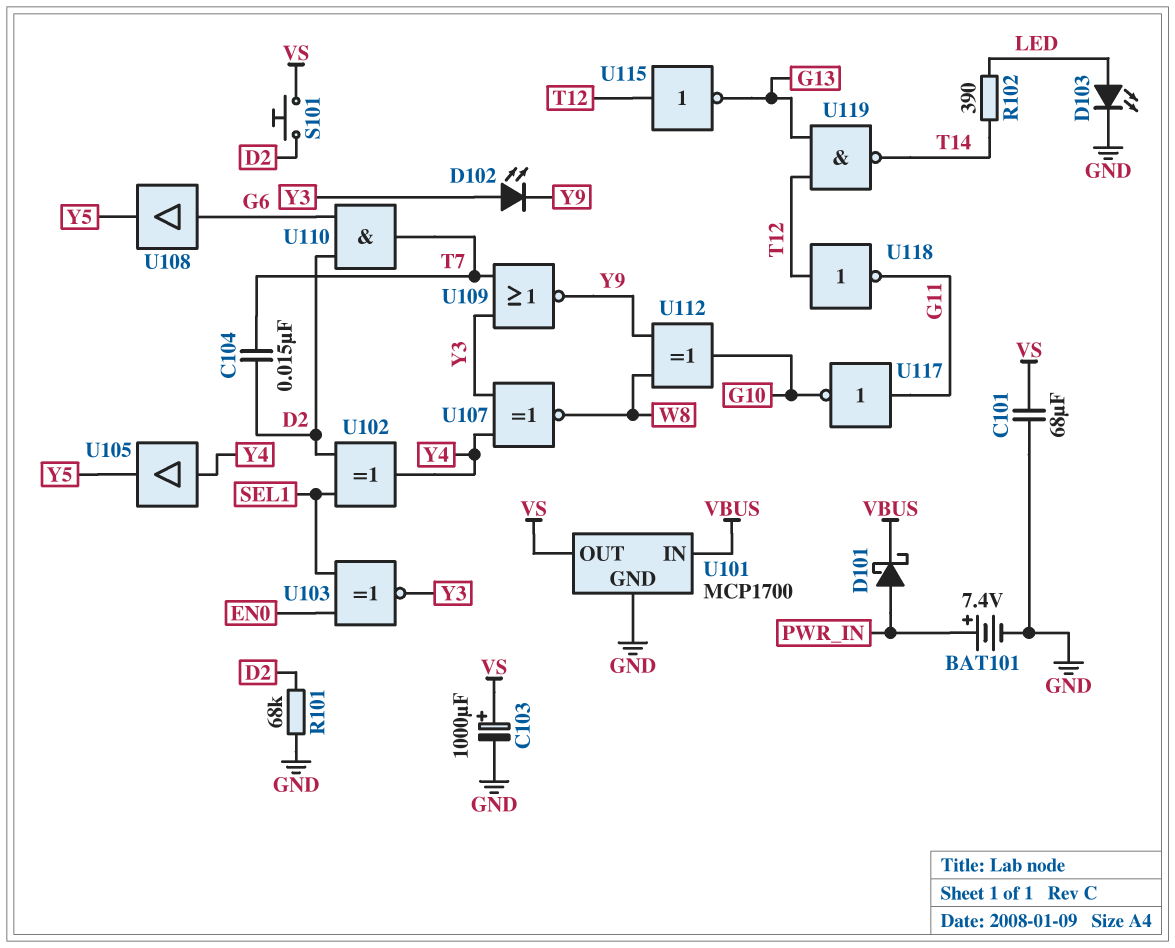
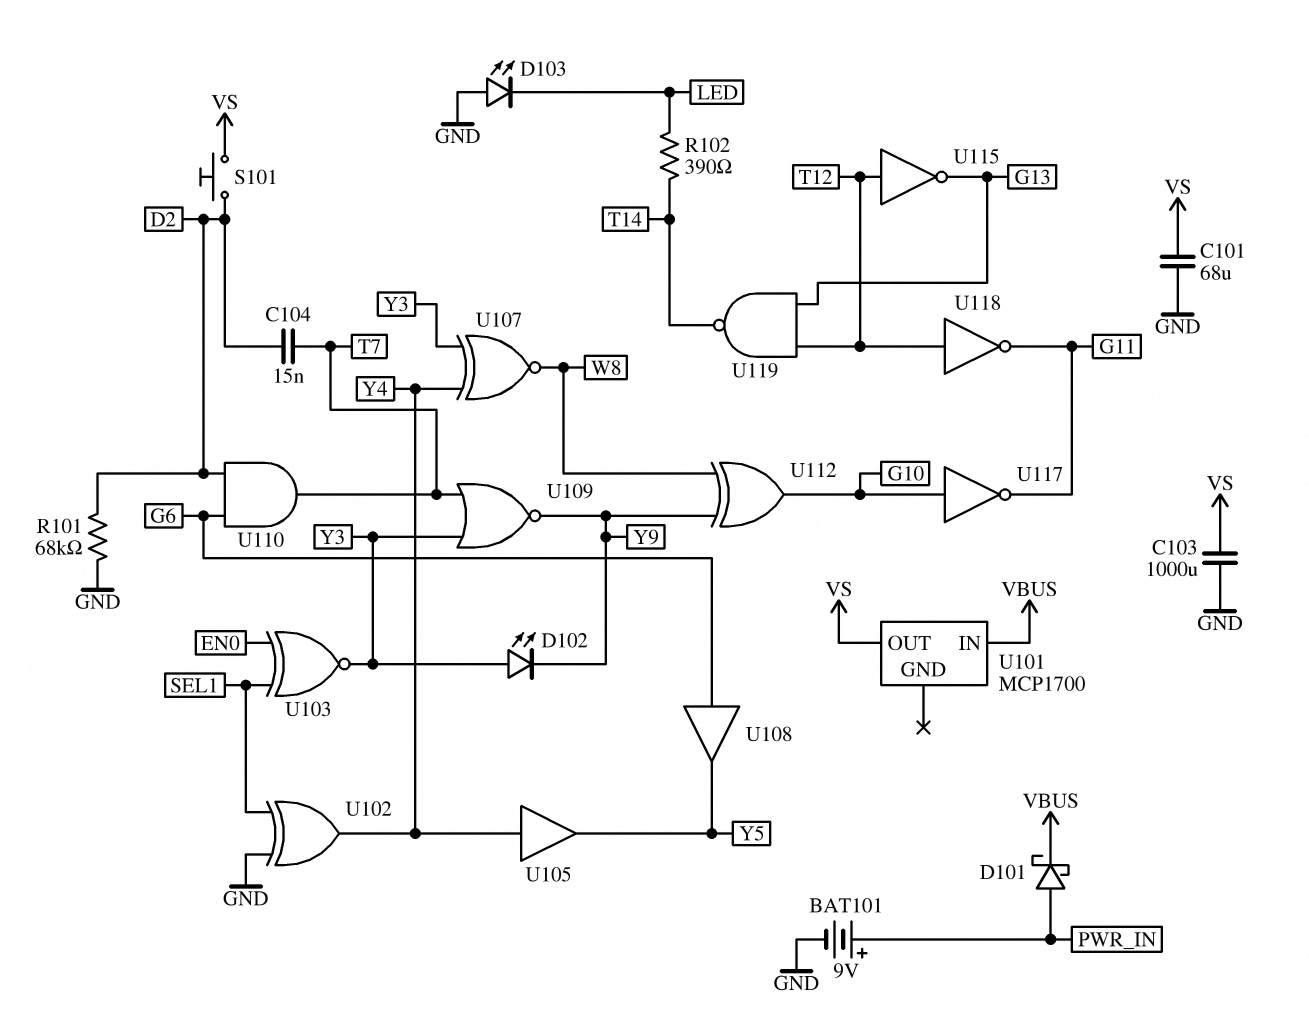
BAT101: 7.4V (plus PWR_IN, minus GND) -> 9V (plus PWR_IN, minus GND)
C103: 1000uF (plus VS, minus GND) -> 1000uF (GND, VS)
D103: LED (A LED, K GND) -> LED (A GND, K LED)
U101 pin GND: GND -> none
U102: XOR (in D2, in SEL1, out Y4) -> XOR (in GND, in SEL1, out Y4)
U117: NOT (in G11, out G10) -> NOT (in G10, out G11)

